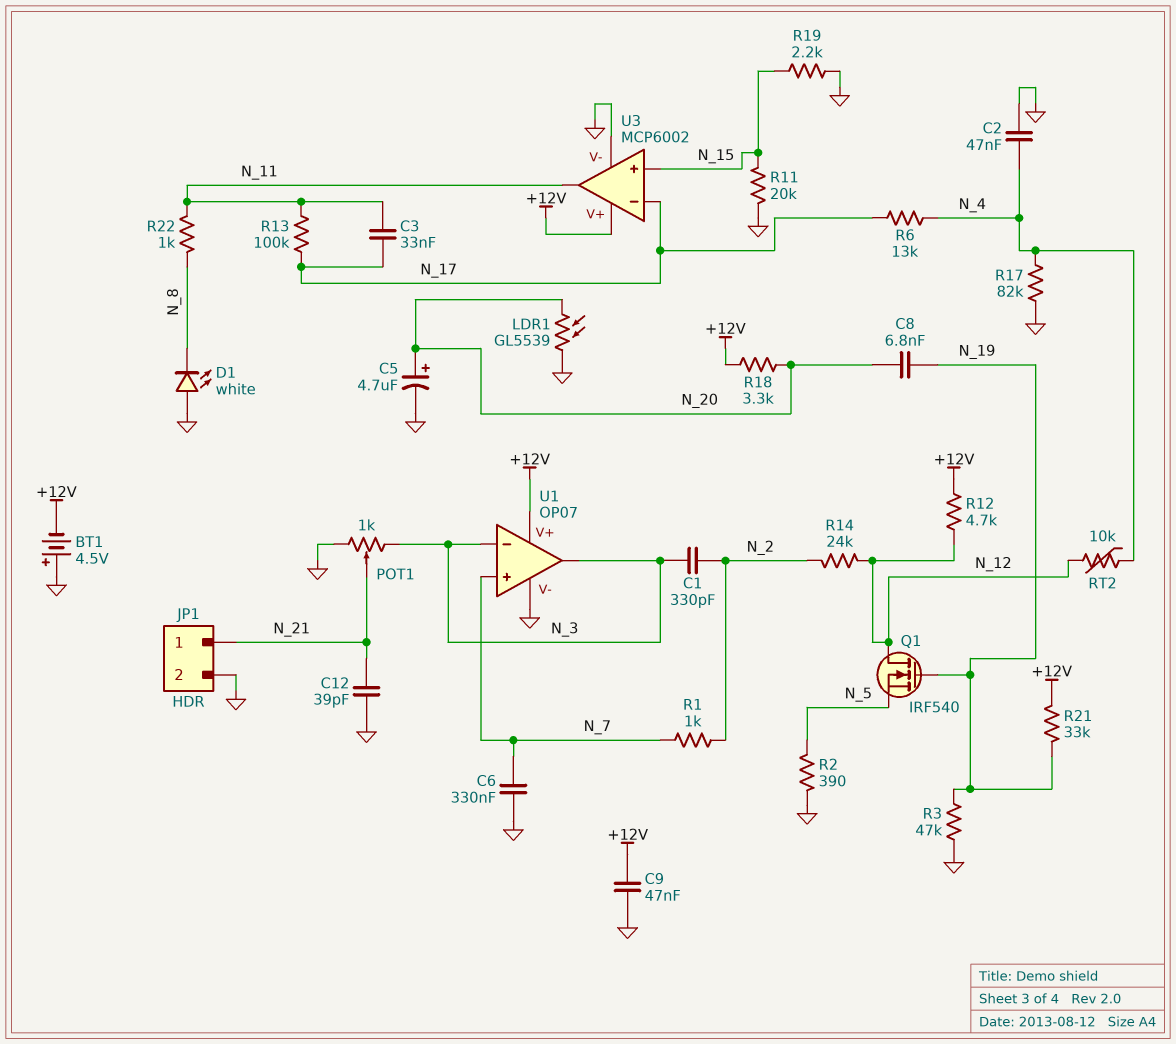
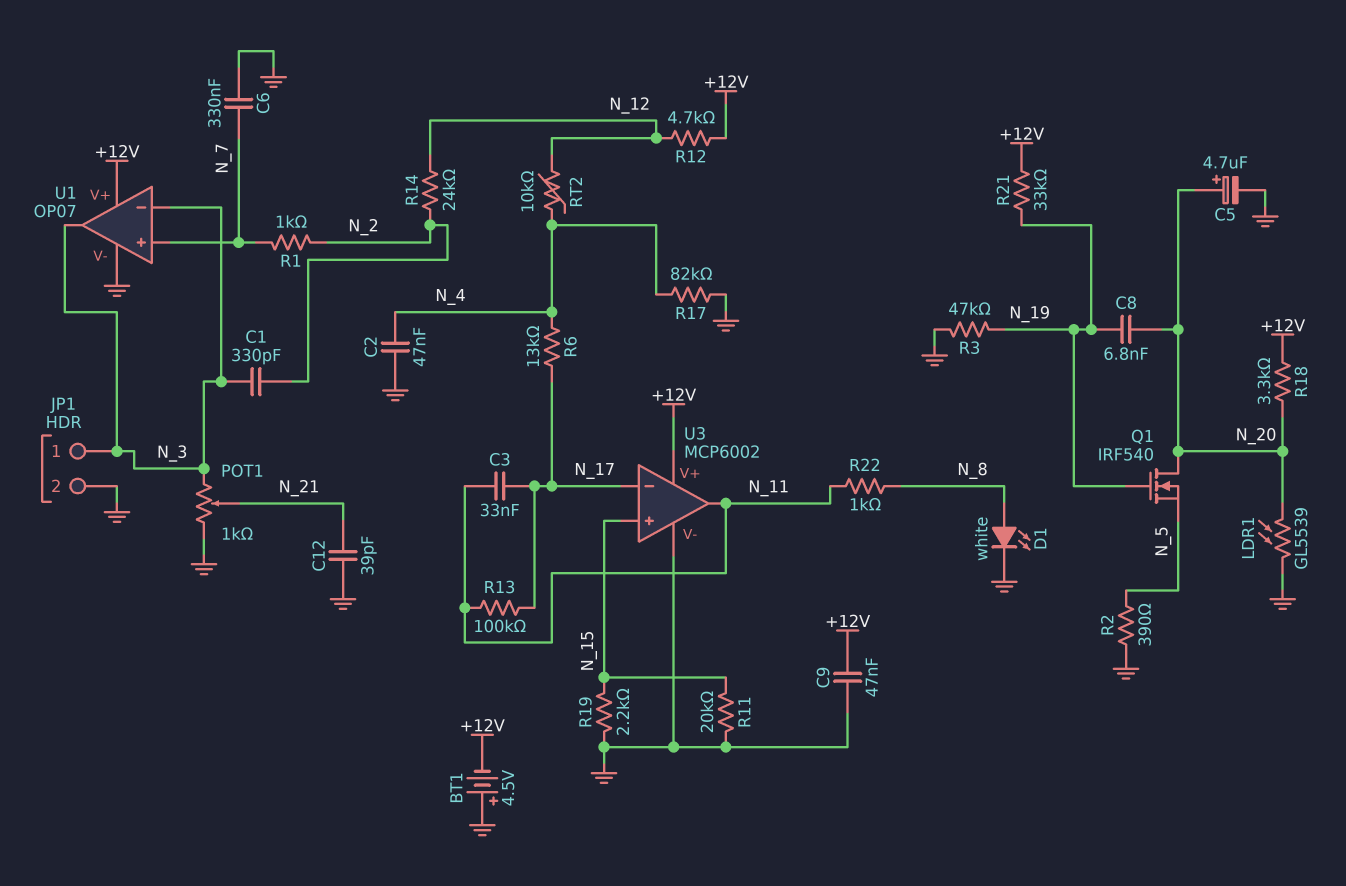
D1: LED white (A GND, K N_8) -> LED white (A N_8, K GND)
JP1 pin 1: N_21 -> N_3
Q1: NMOS IRF540 (G N_19, D N_12, S N_5) -> NMOS IRF540 (G N_19, D N_20, S N_5)

